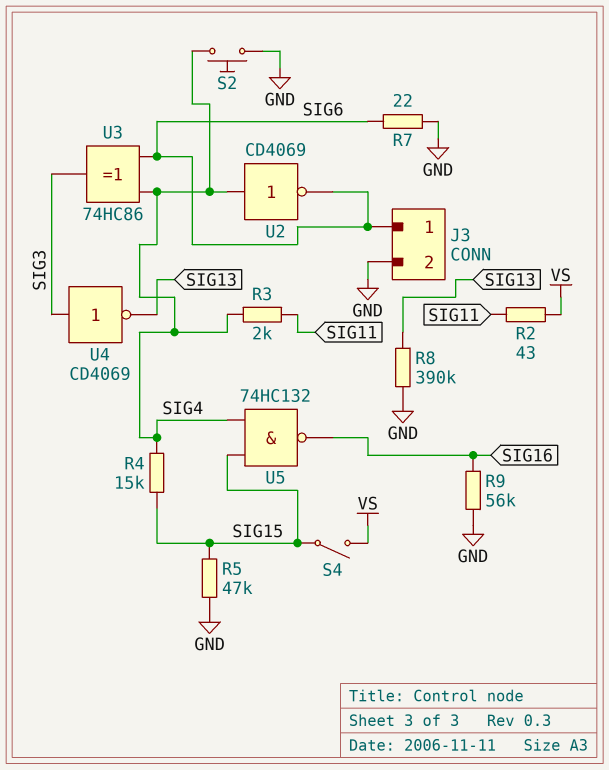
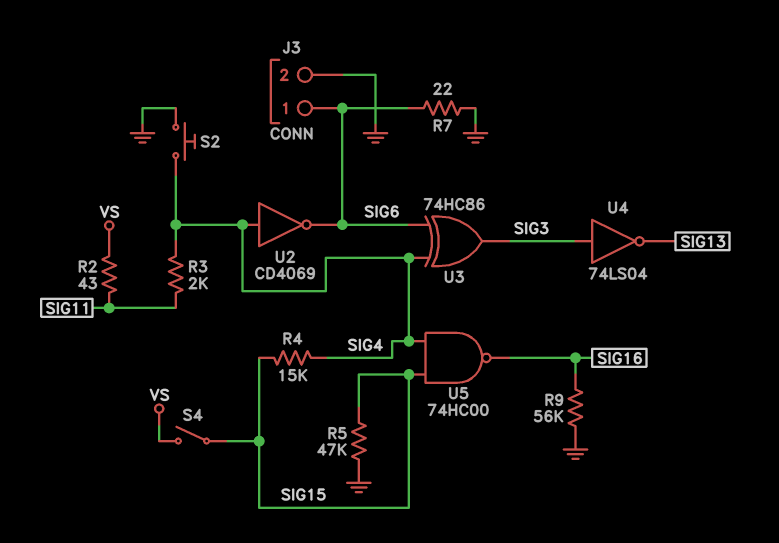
R8: 390k (GND, SIG13) -> none
U4: NOT CD4069 (in SIG3, out SIG13) -> NOT 74LS04 (in SIG3, out SIG13)
U5: NAND 74HC132 (in SIG4, in SIG15, out SIG16) -> NAND 74HC00 (in SIG4, in SIG15, out SIG16)

